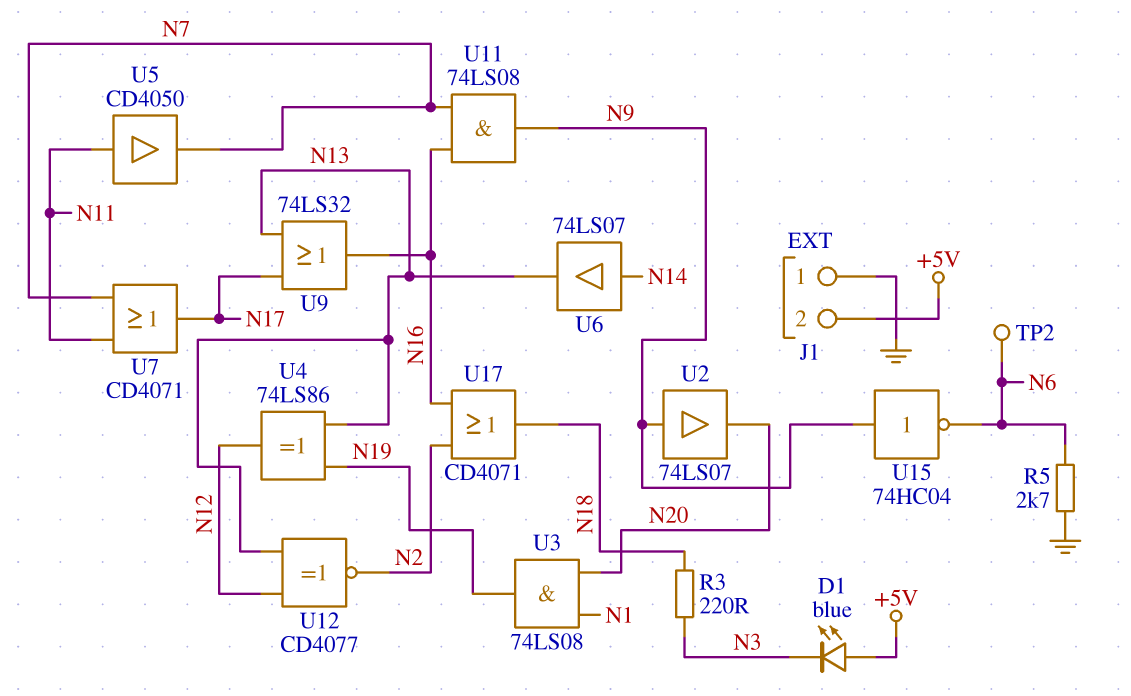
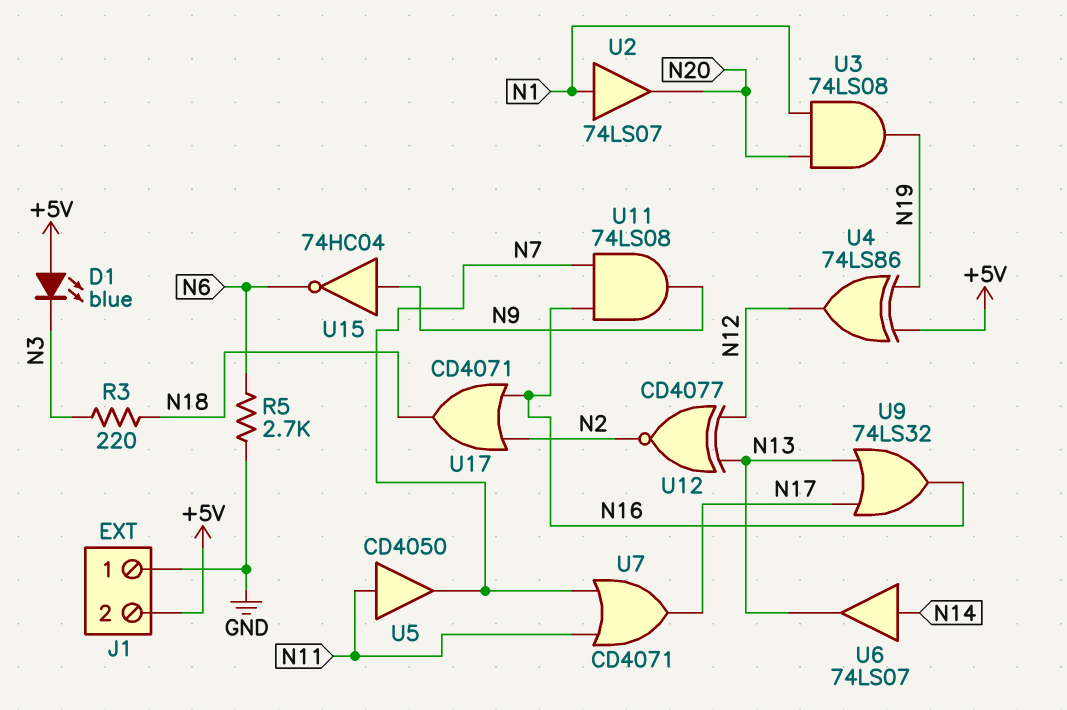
TP2: test point (N6) -> none
U2: buffer 74LS07 (in N9, out N20) -> buffer 74LS07 (in N1, out N20)
U4: XOR 74LS86 (in N13, in N19, out N12) -> XOR 74LS86 (in +5V, in N19, out N12)

